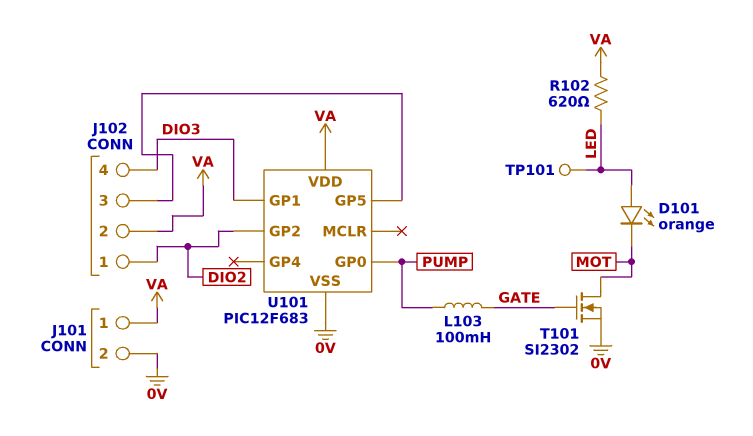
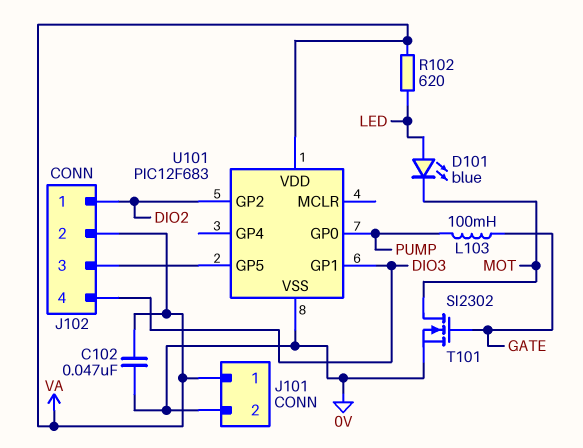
C102: none -> 47nF (0V, VA)
D101: LED orange (A LED, K MOT) -> LED blue (A LED, K MOT)
TP101: test point (LED) -> none

